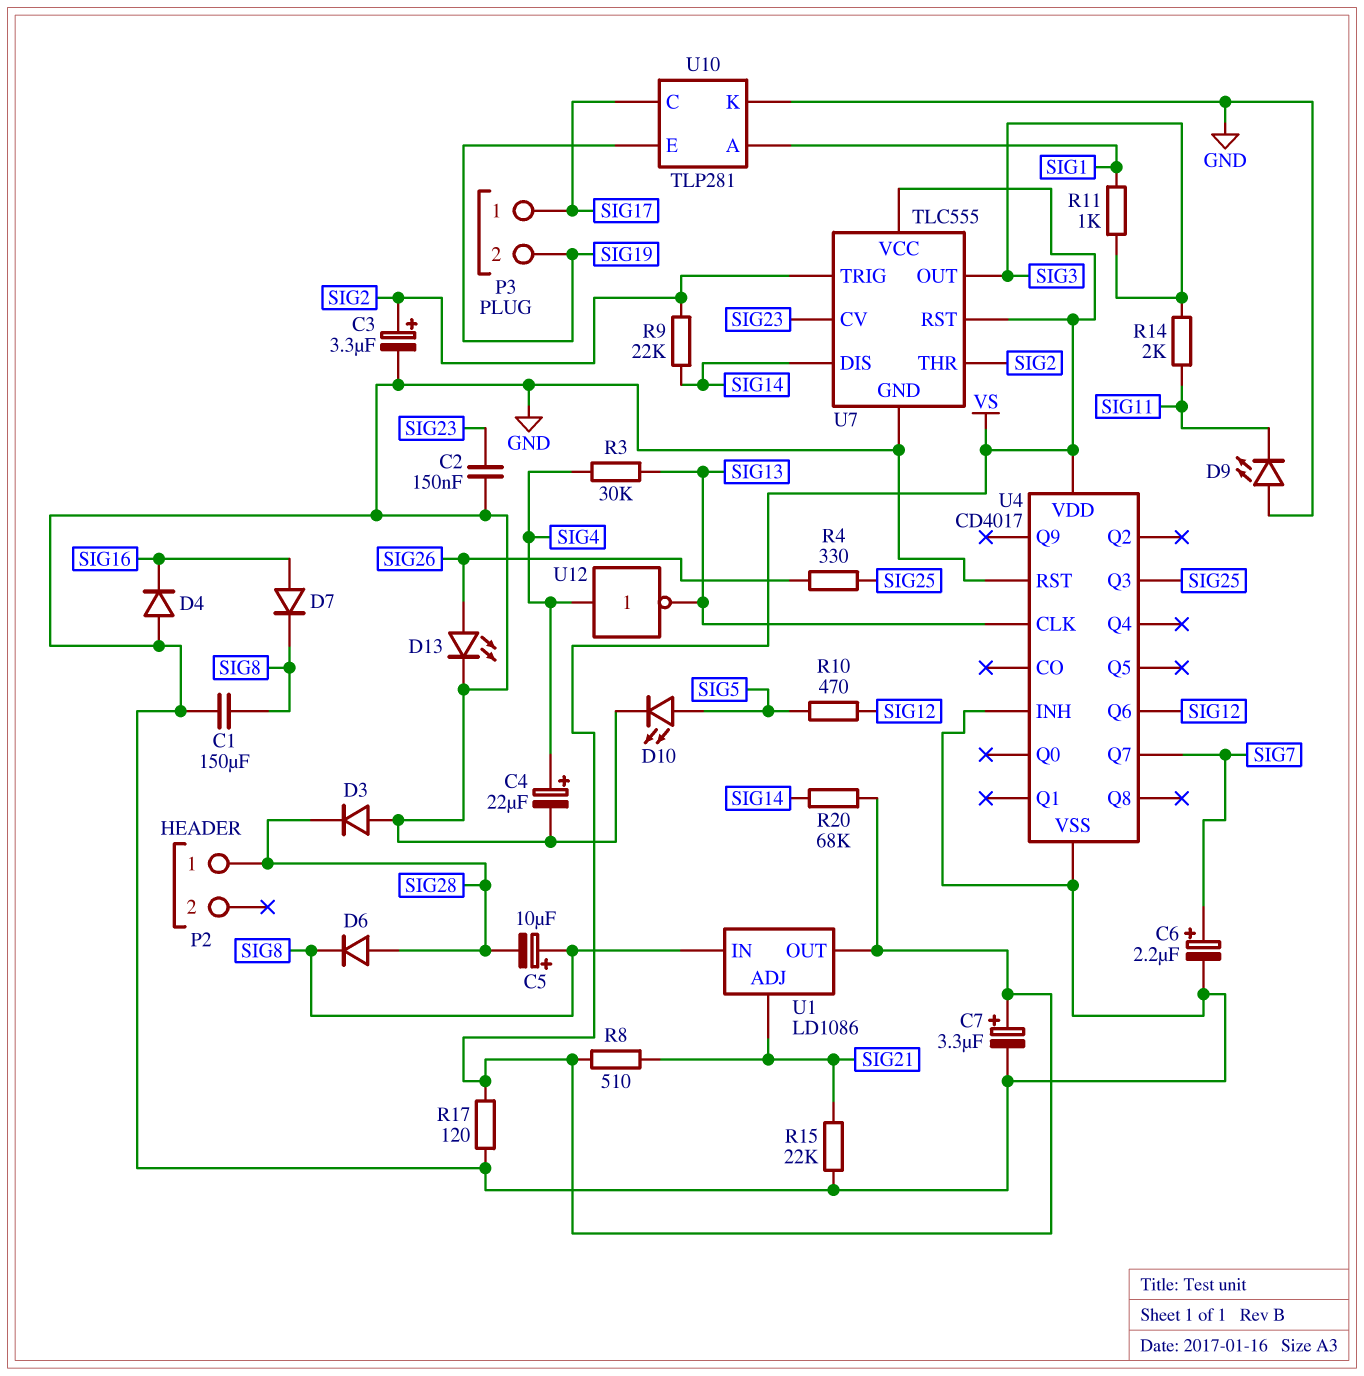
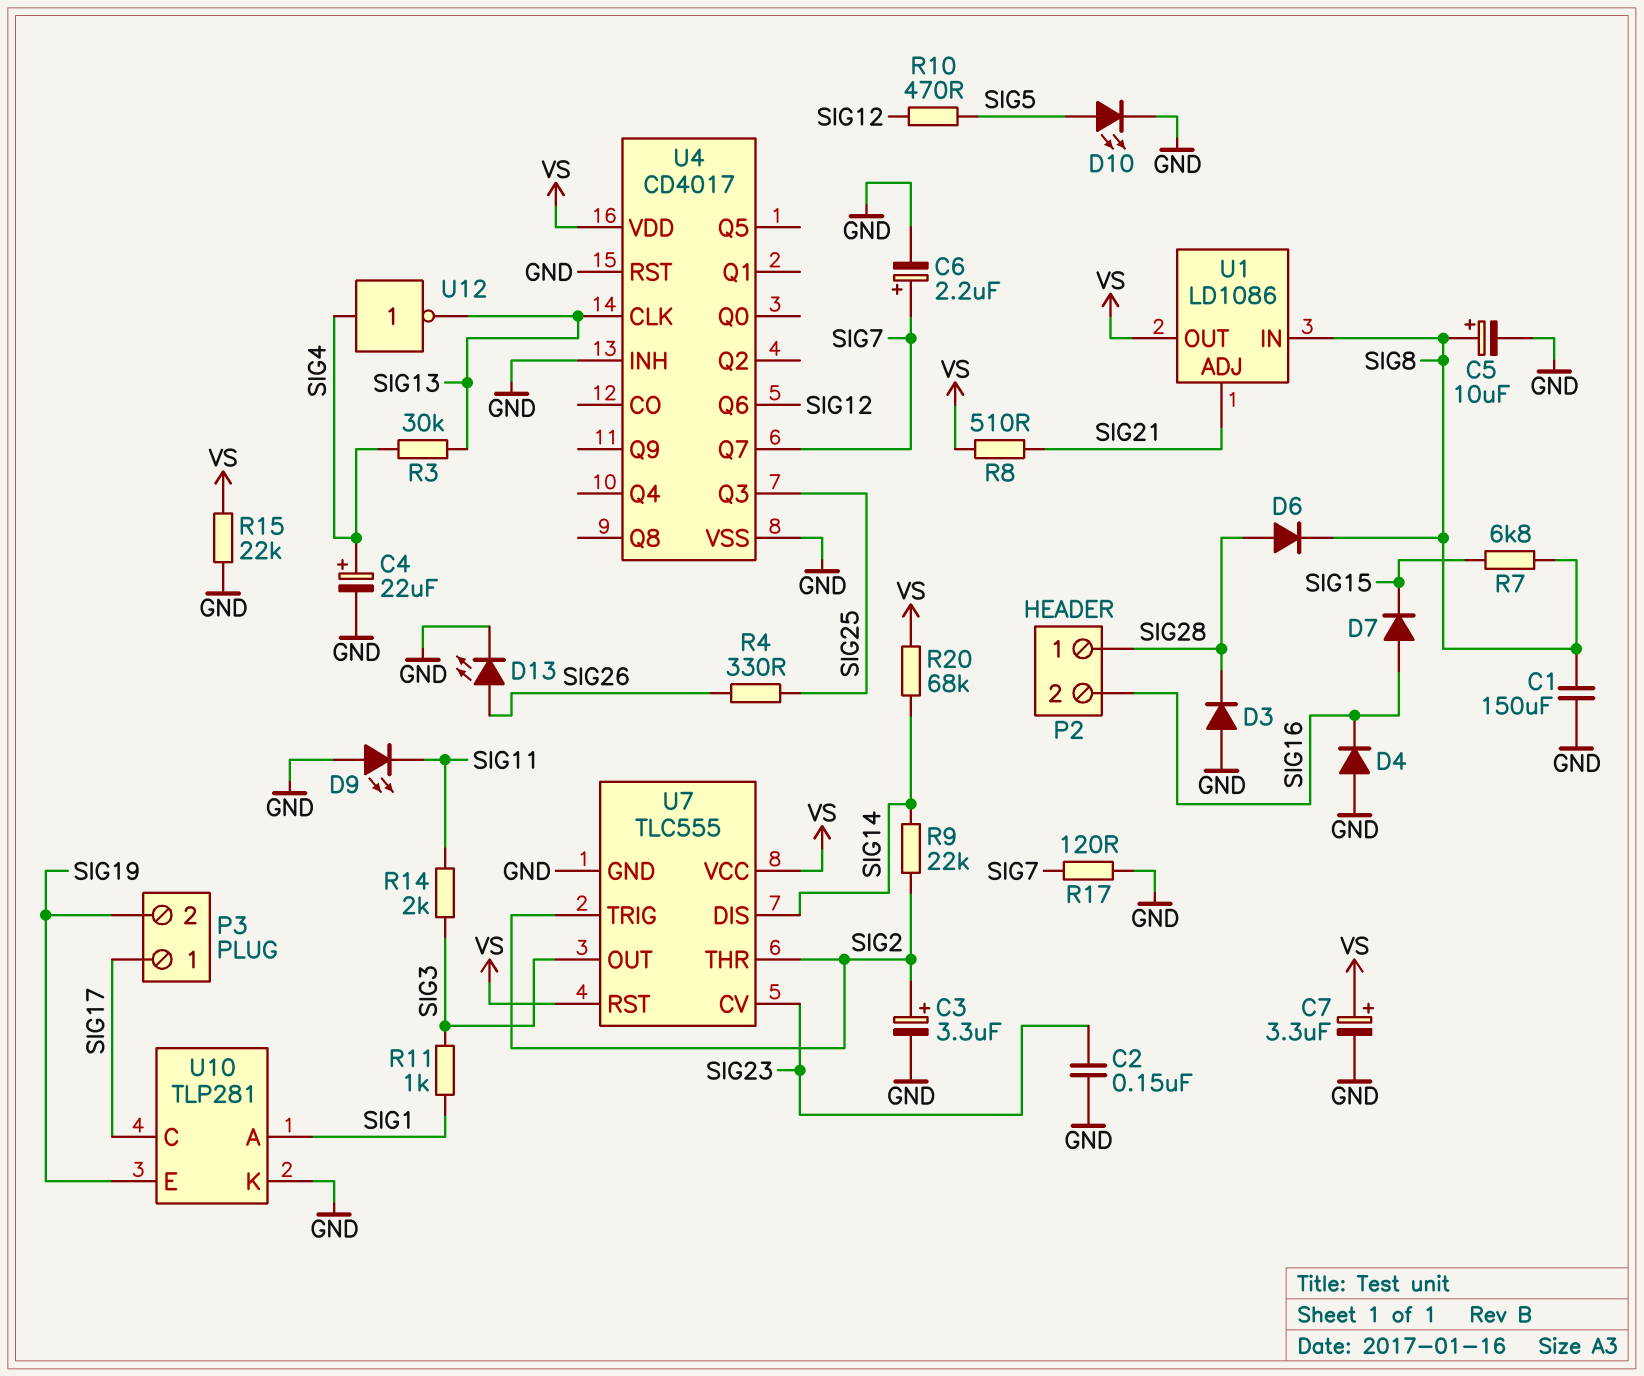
C5: 10uF (plus SIG8, minus SIG28) -> 10uF (plus SIG8, minus GND)
D7: diode (A SIG16, K SIG8) -> diode (A SIG16, K SIG15)
P2 pin 2: none -> SIG16
R7: none -> 6.8k (SIG8, SIG15)
R15: 22k (GND, SIG21) -> 22k (GND, VS)
R17: 120 (GND, VS) -> 120 (GND, SIG7)

